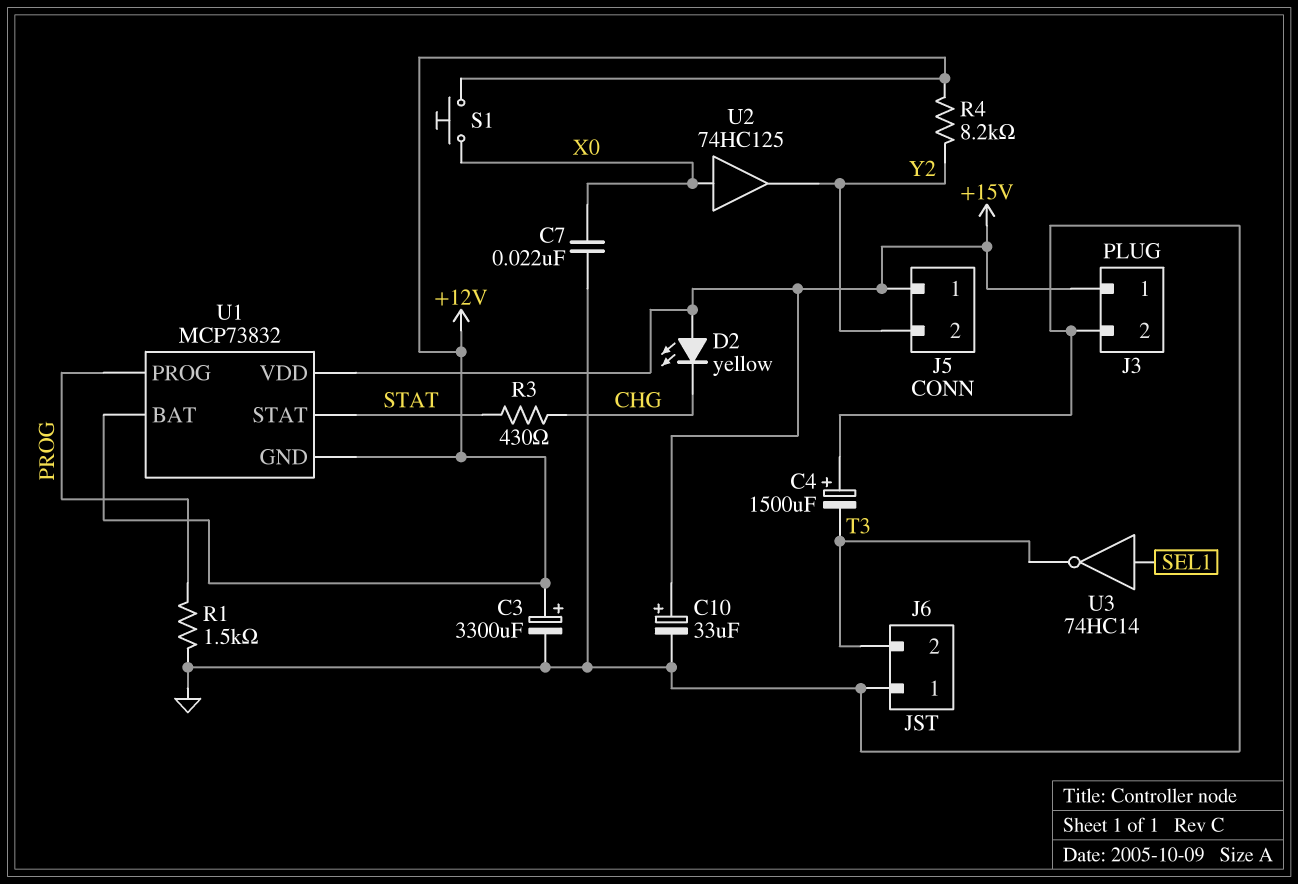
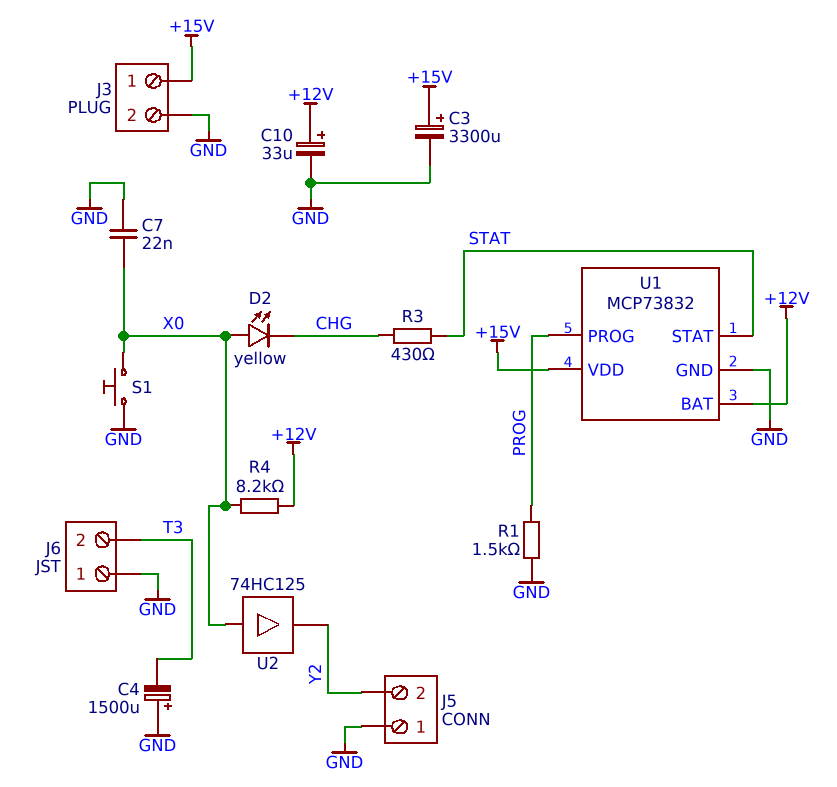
C3: 3300uF (plus +12V, minus GND) -> 3300uF (plus +15V, minus GND)
C10: 33uF (plus +15V, minus GND) -> 33uF (plus +12V, minus GND)
D2: LED yellow (A +15V, K CHG) -> LED yellow (A X0, K CHG)
J5 pin 1: +15V -> GND
R4: 8.2k (+12V, Y2) -> 8.2k (+12V, X0)
S1: button (+12V, X0) -> button (GND, X0)
U1 pin GND: +12V -> GND
U3: NOT 74HC14 (in SEL1, out T3) -> none

